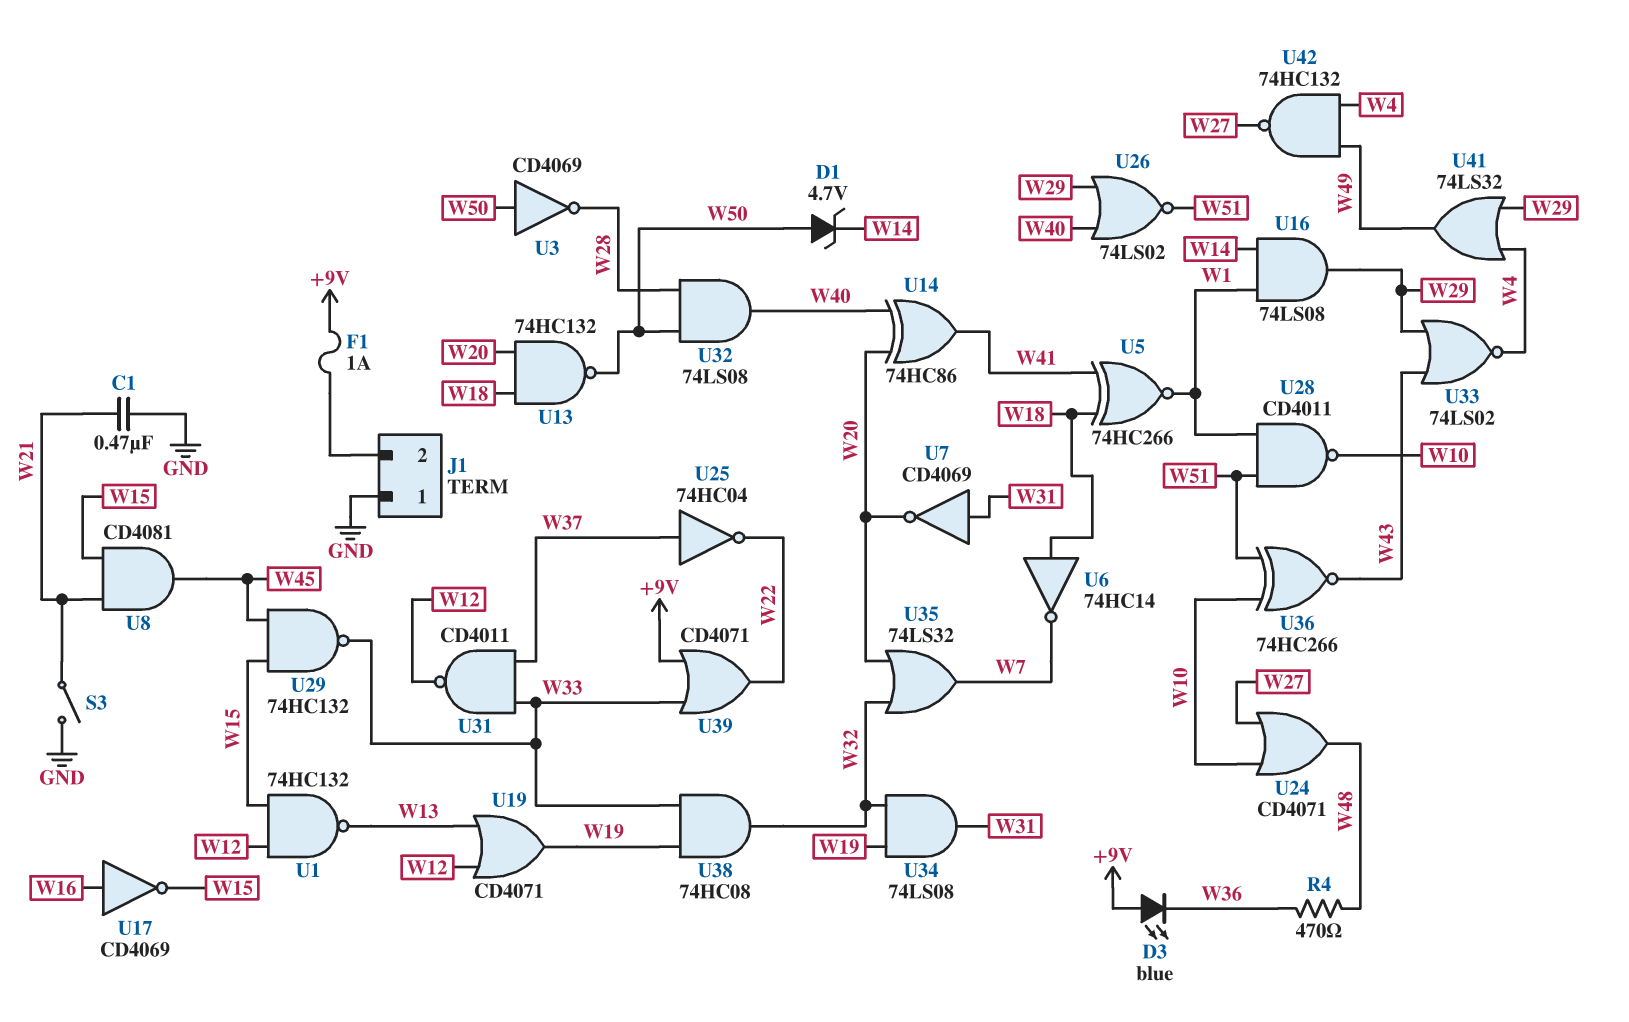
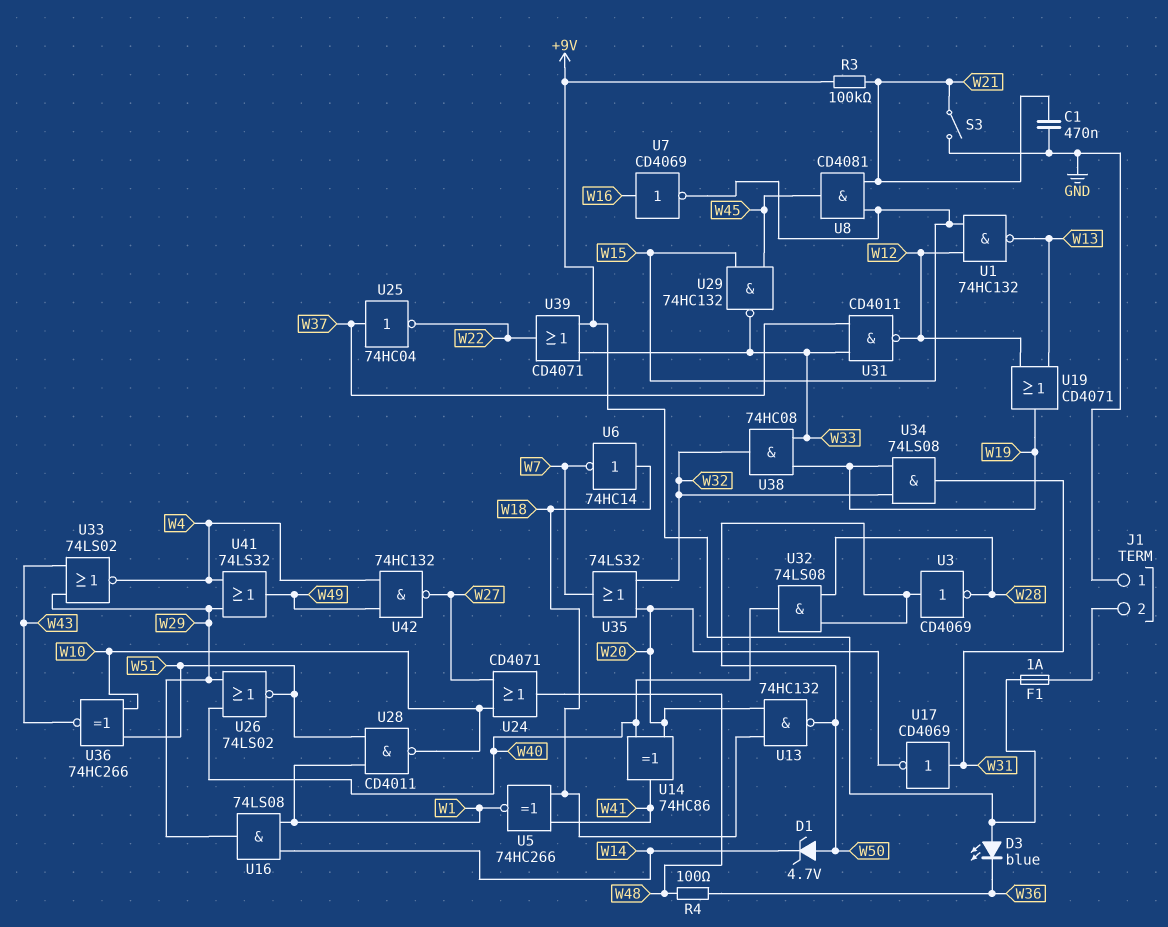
R3: none -> 100k (+9V, W21)
R4: 470 (W36, W48) -> 100 (W36, W48)
U7: NOT CD4069 (in W31, out W20) -> NOT CD4069 (in W16, out W15)
U17: NOT CD4069 (in W16, out W15) -> NOT CD4069 (in W31, out W20)

